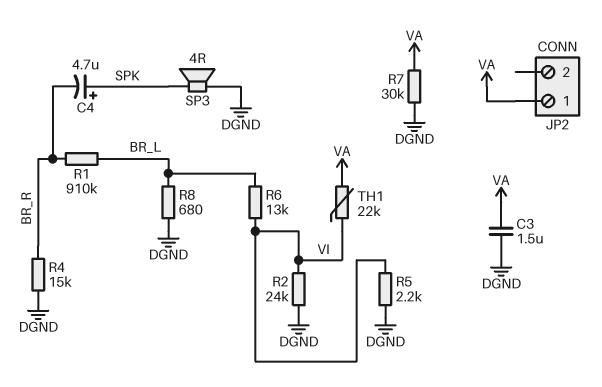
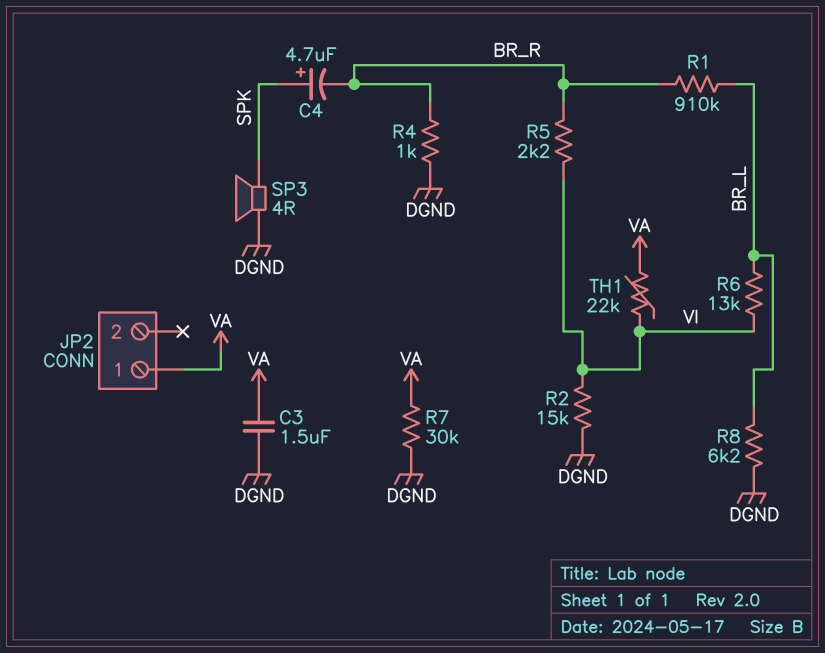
R2: 24k (DGND, VI) -> 15k (DGND, VI)
R4: 15k (BR_R, DGND) -> 1k (BR_R, DGND)
R5: 2.2k (DGND, VI) -> 2.2k (BR_R, VI)
R8: 680 (BR_L, DGND) -> 6.2k (BR_L, DGND)

